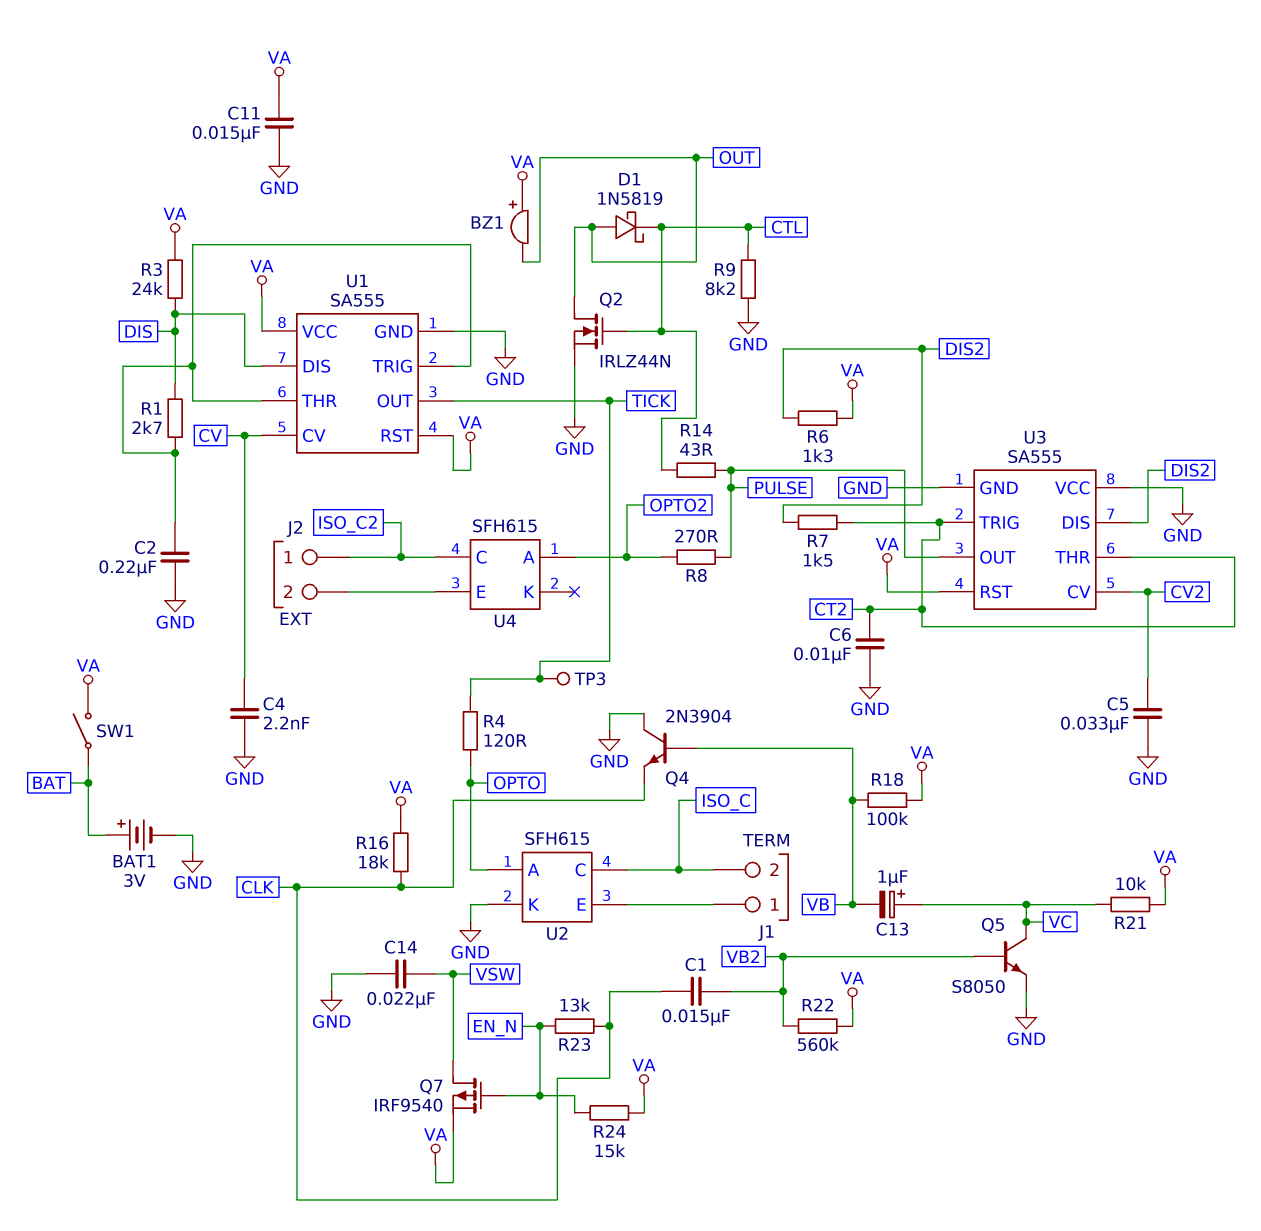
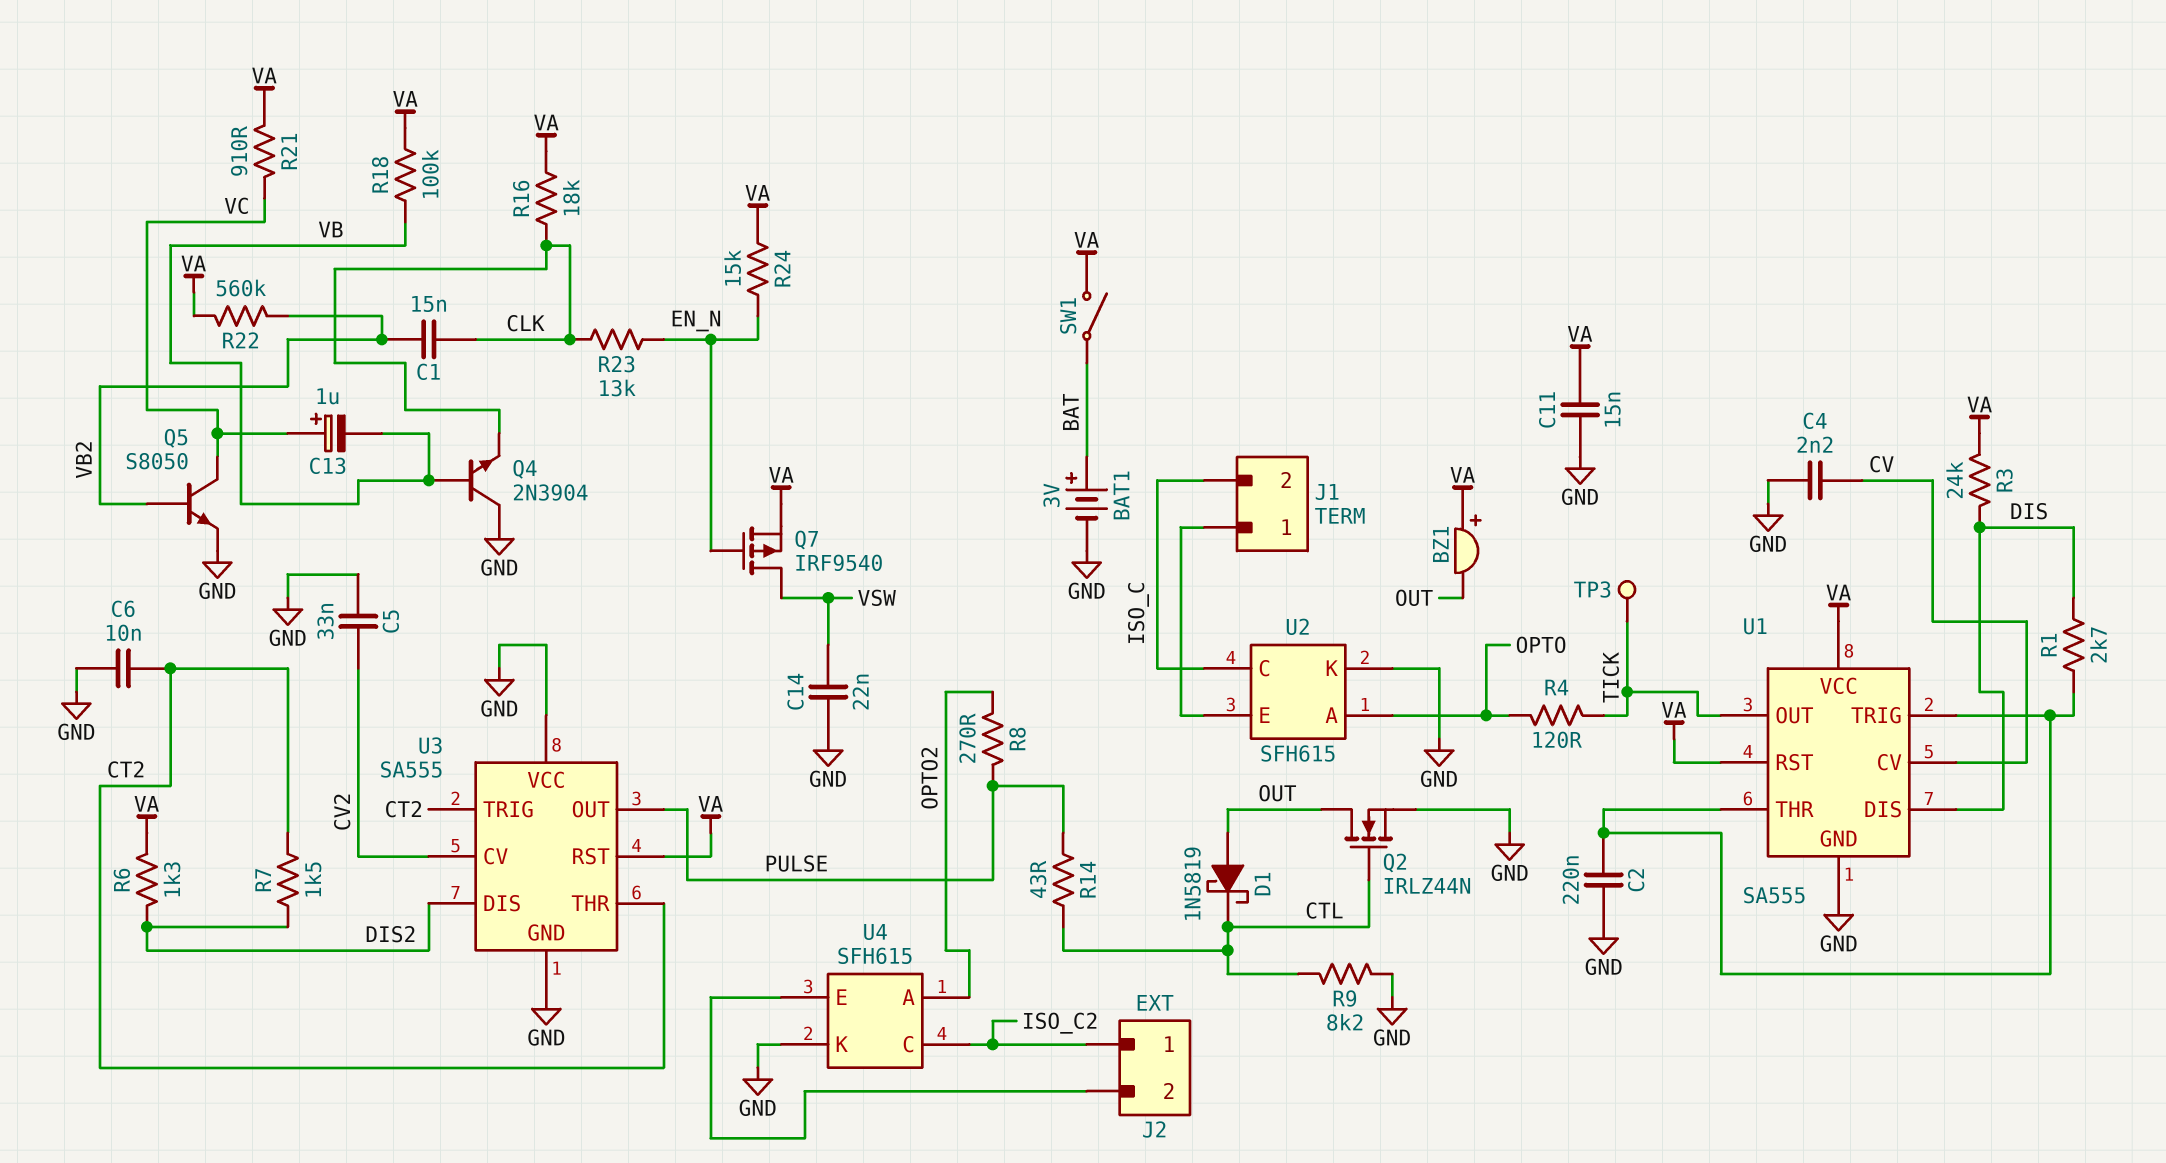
R21: 10k (VA, VC) -> 910 (VA, VC)
U4 pin K: none -> GND

